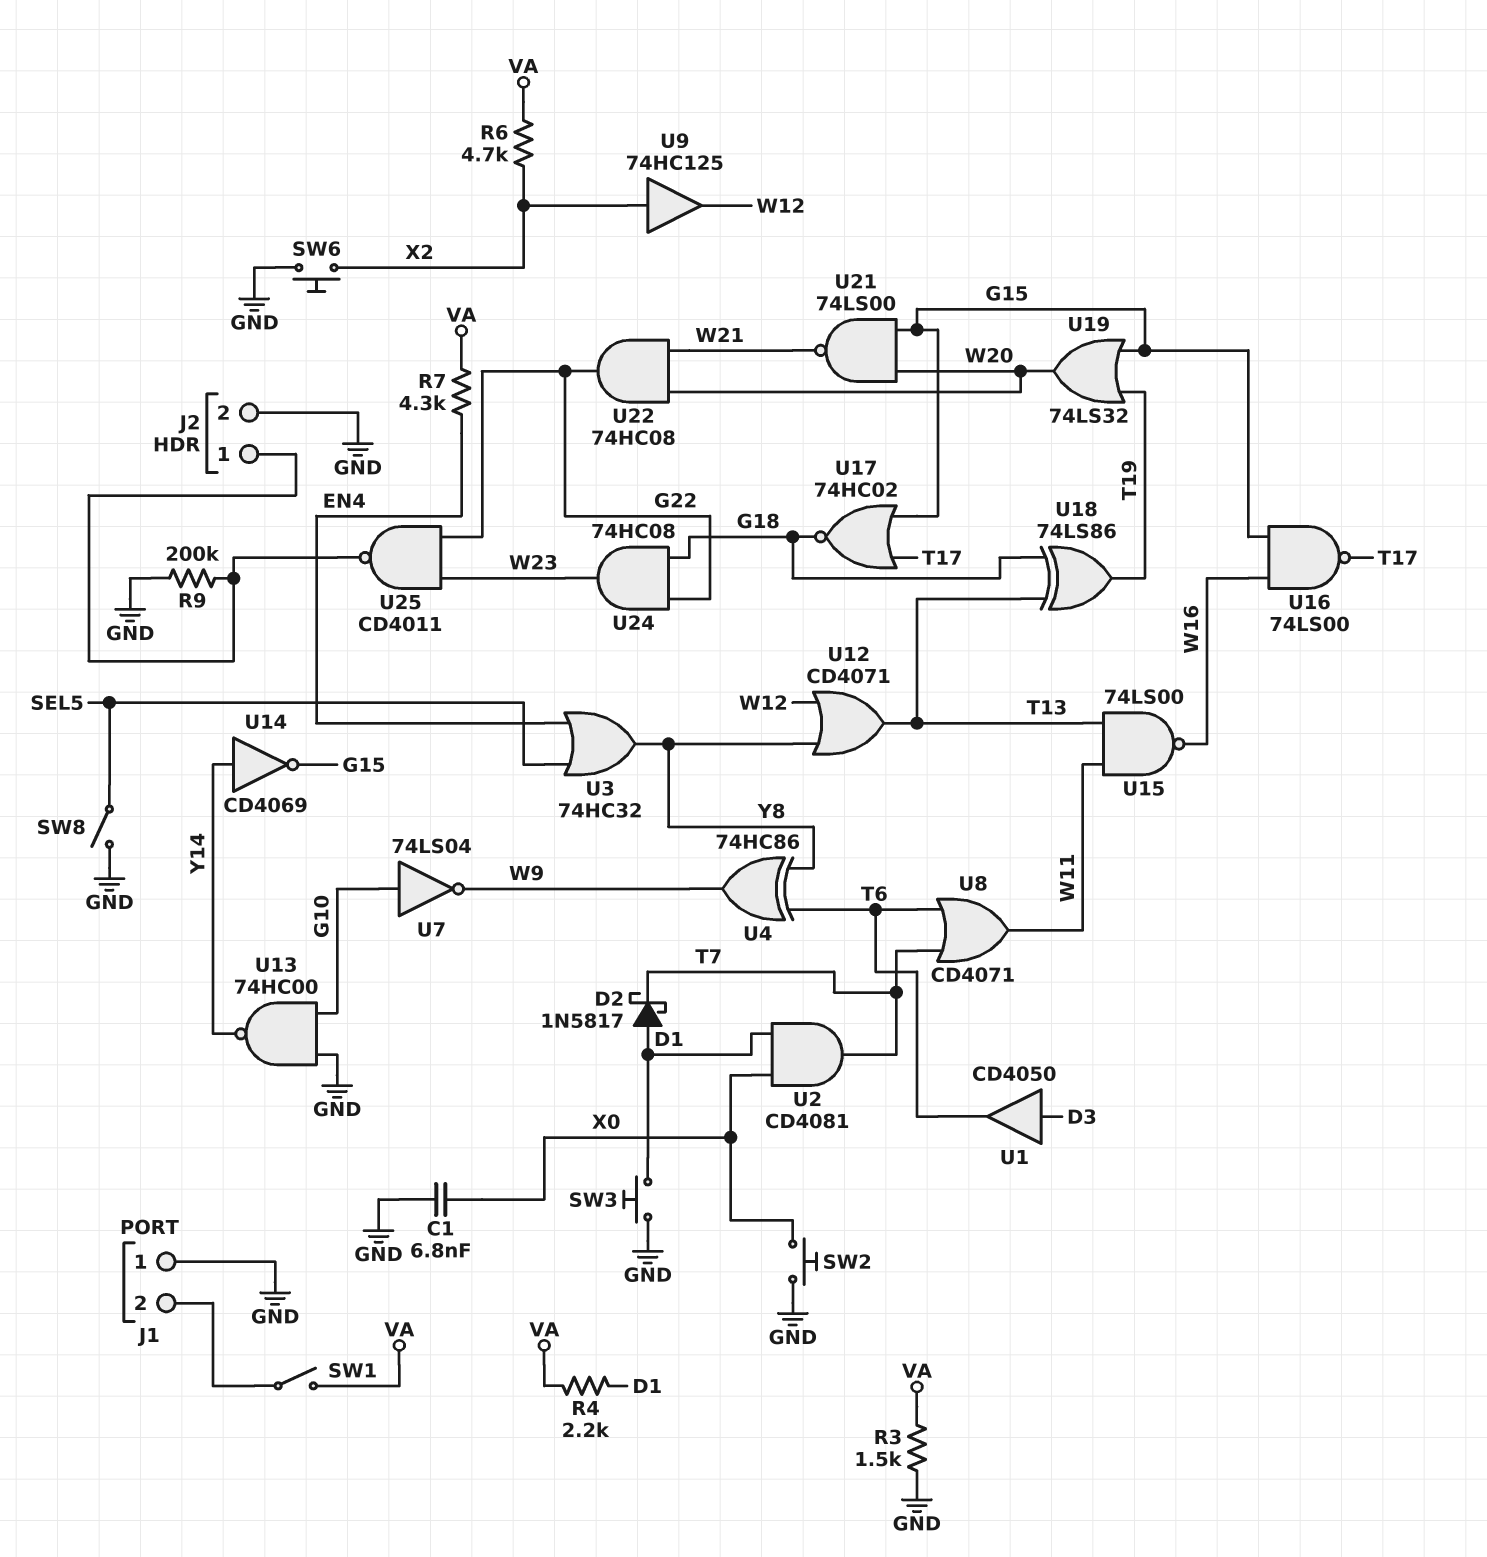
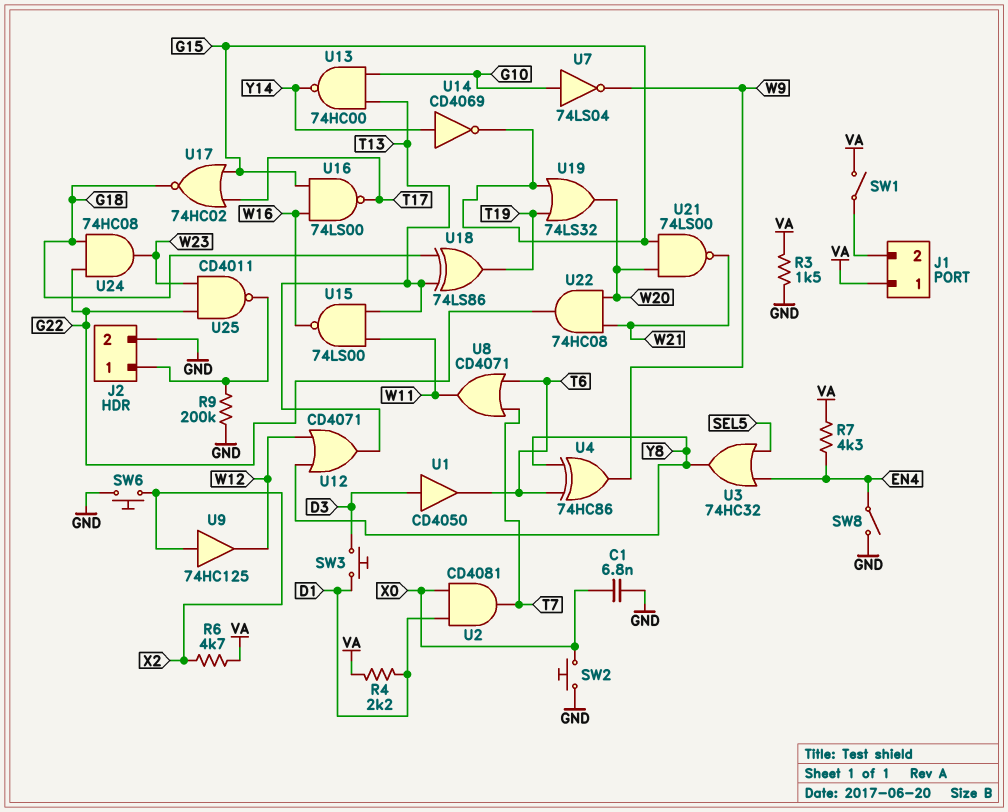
D2: schottky 1N5817 (A D1, K T7) -> none
J1 pin 1: GND -> VA
SW3: button (D1, GND) -> button (D1, D3)
SW8: switch (GND, SEL5) -> switch (EN4, GND)
U13: NAND 74HC00 (in G10, in GND, out Y14) -> NAND 74HC00 (in G10, in T13, out Y14)

